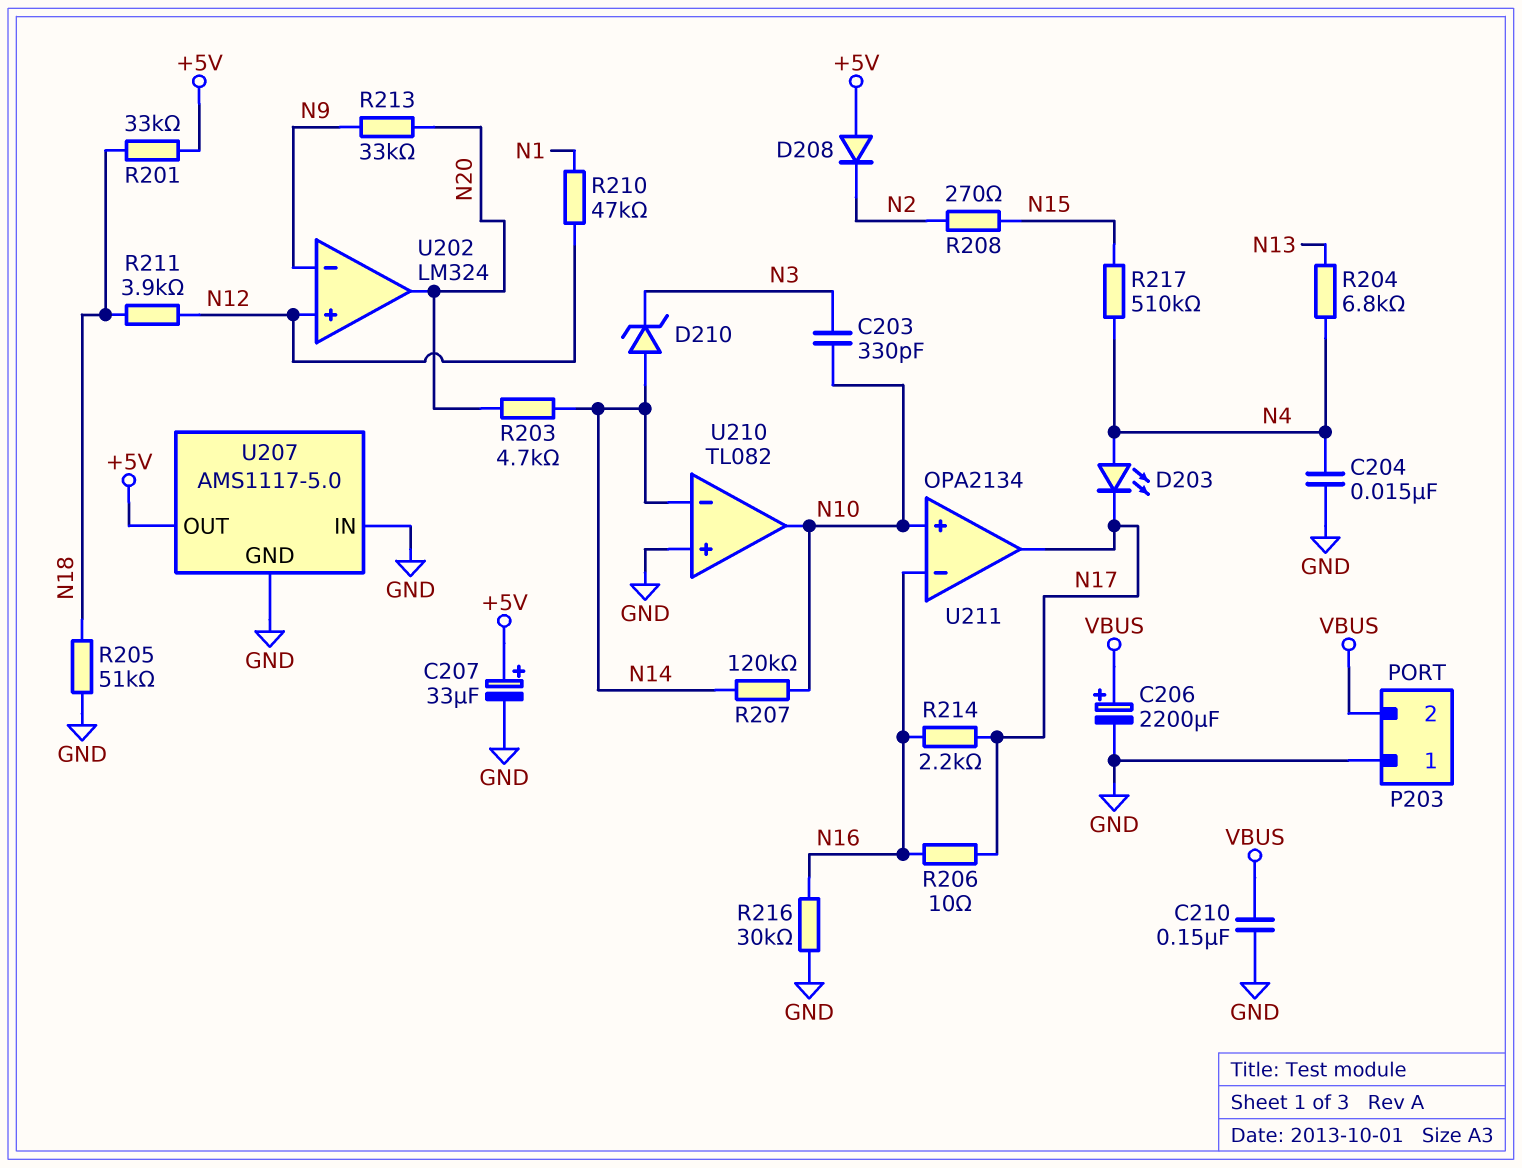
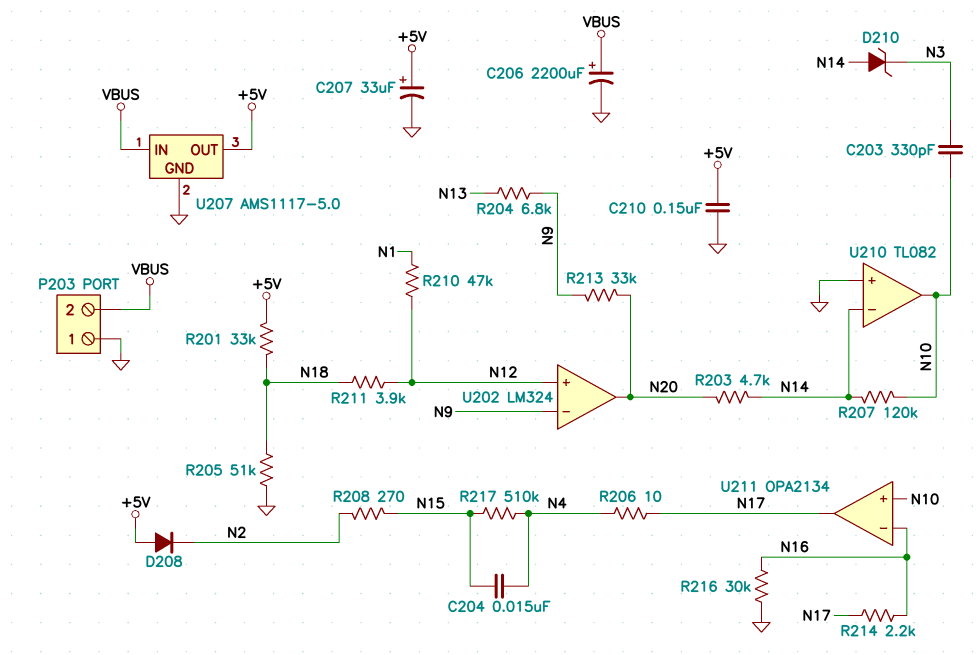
C204: 15nF (GND, N4) -> 15nF (N4, N15)
C210: 150nF (GND, VBUS) -> 150nF (+5V, GND)
D203: LED (A N4, K N17) -> none
R204: 6.8k (N4, N13) -> 6.8k (N9, N13)
R206: 10 (N16, N17) -> 10 (N4, N17)
U207 pin IN: GND -> VBUS

